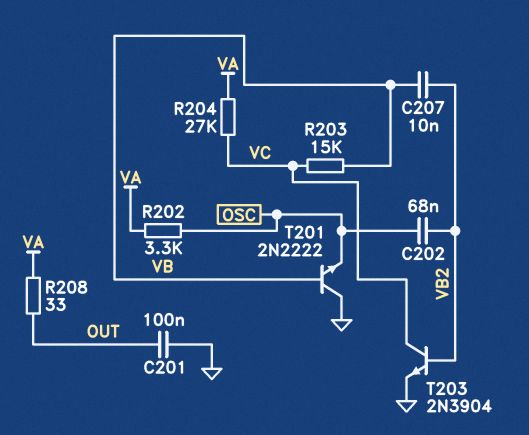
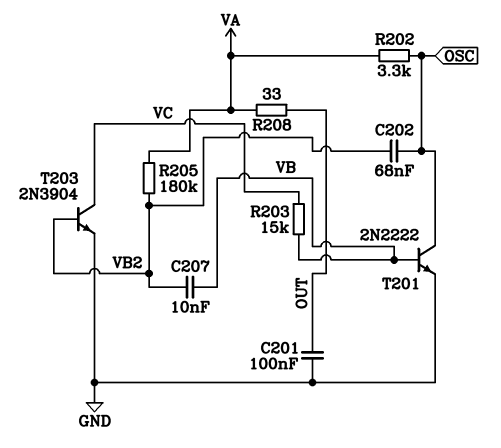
R204: 27k (VA, VC) -> none
R205: none -> 180k (VA, VB2)
T201: NPN 2N2222 (B VB, C GND, E OSC) -> NPN 2N2222 (B VB, C OSC, E GND)

